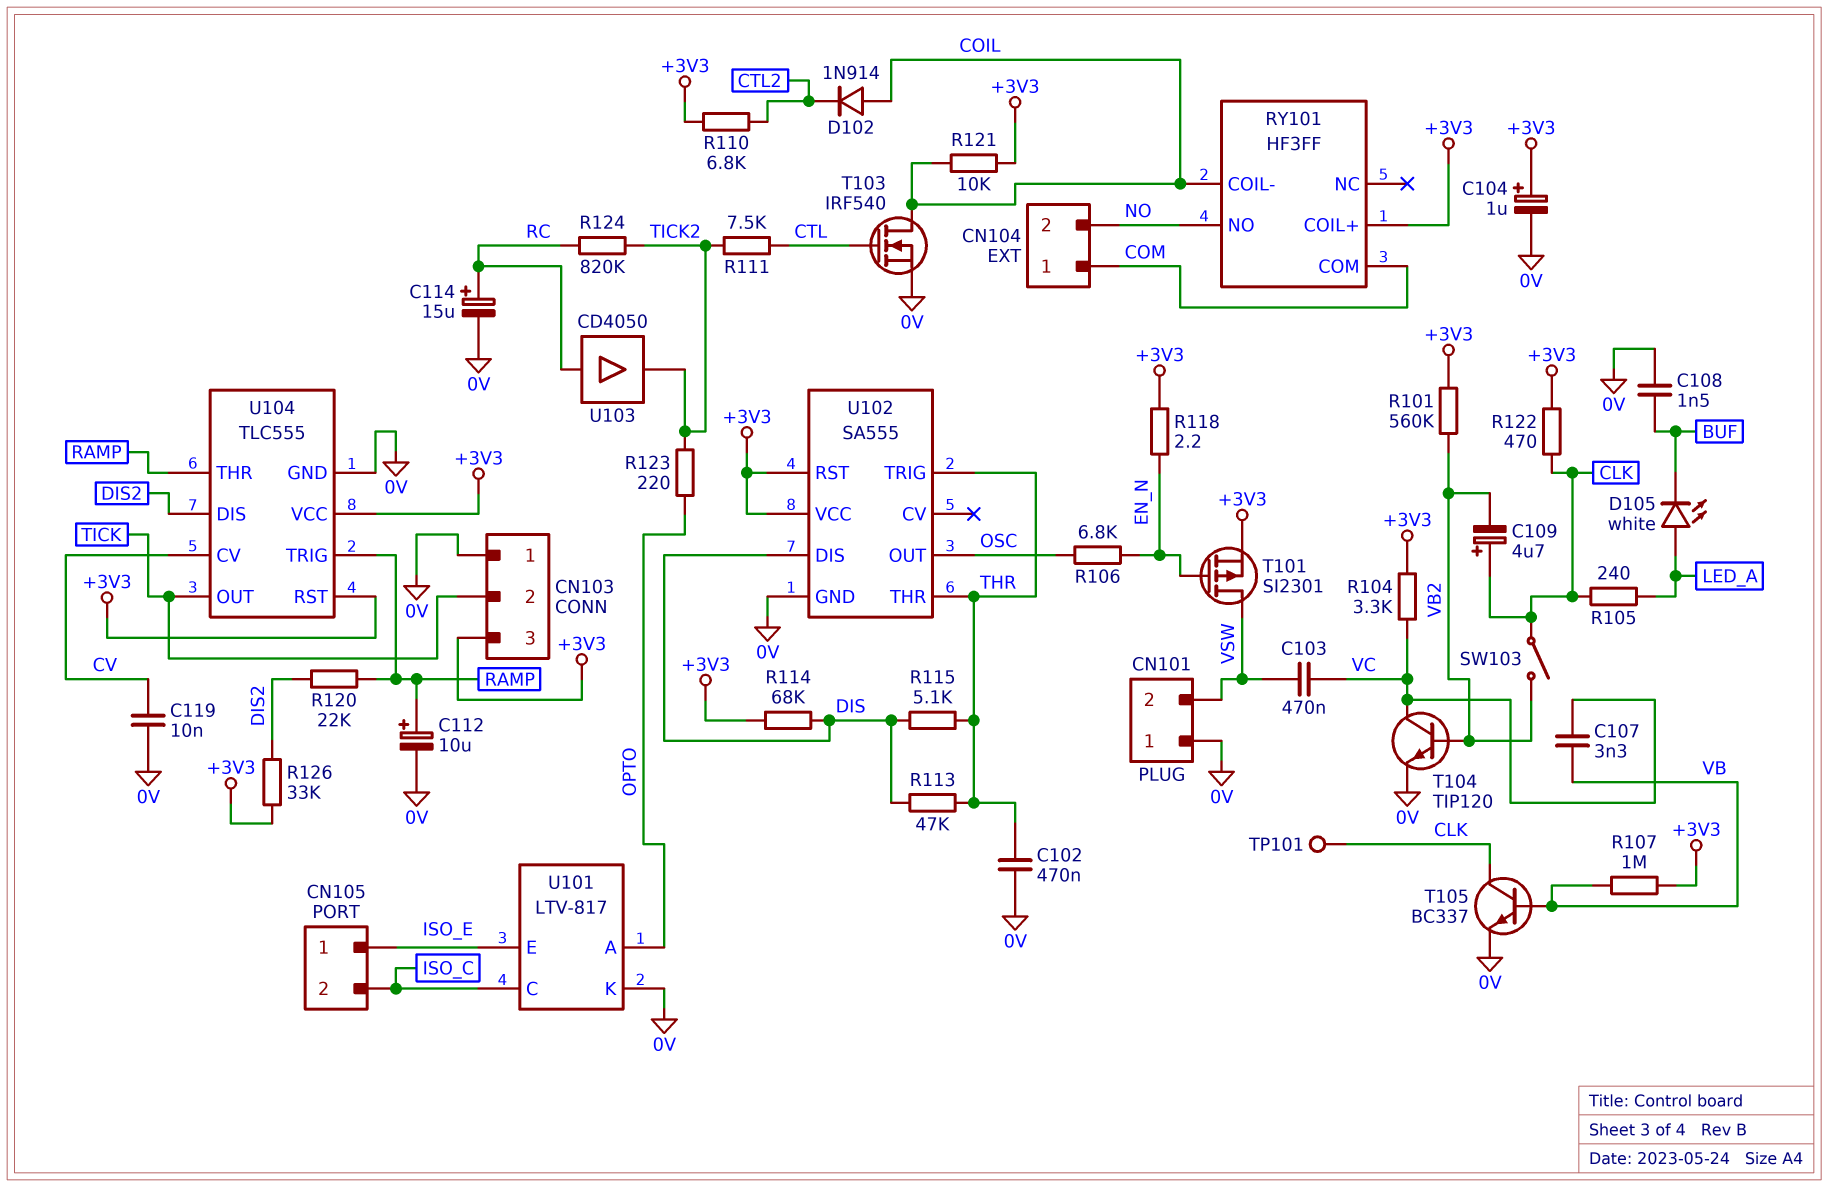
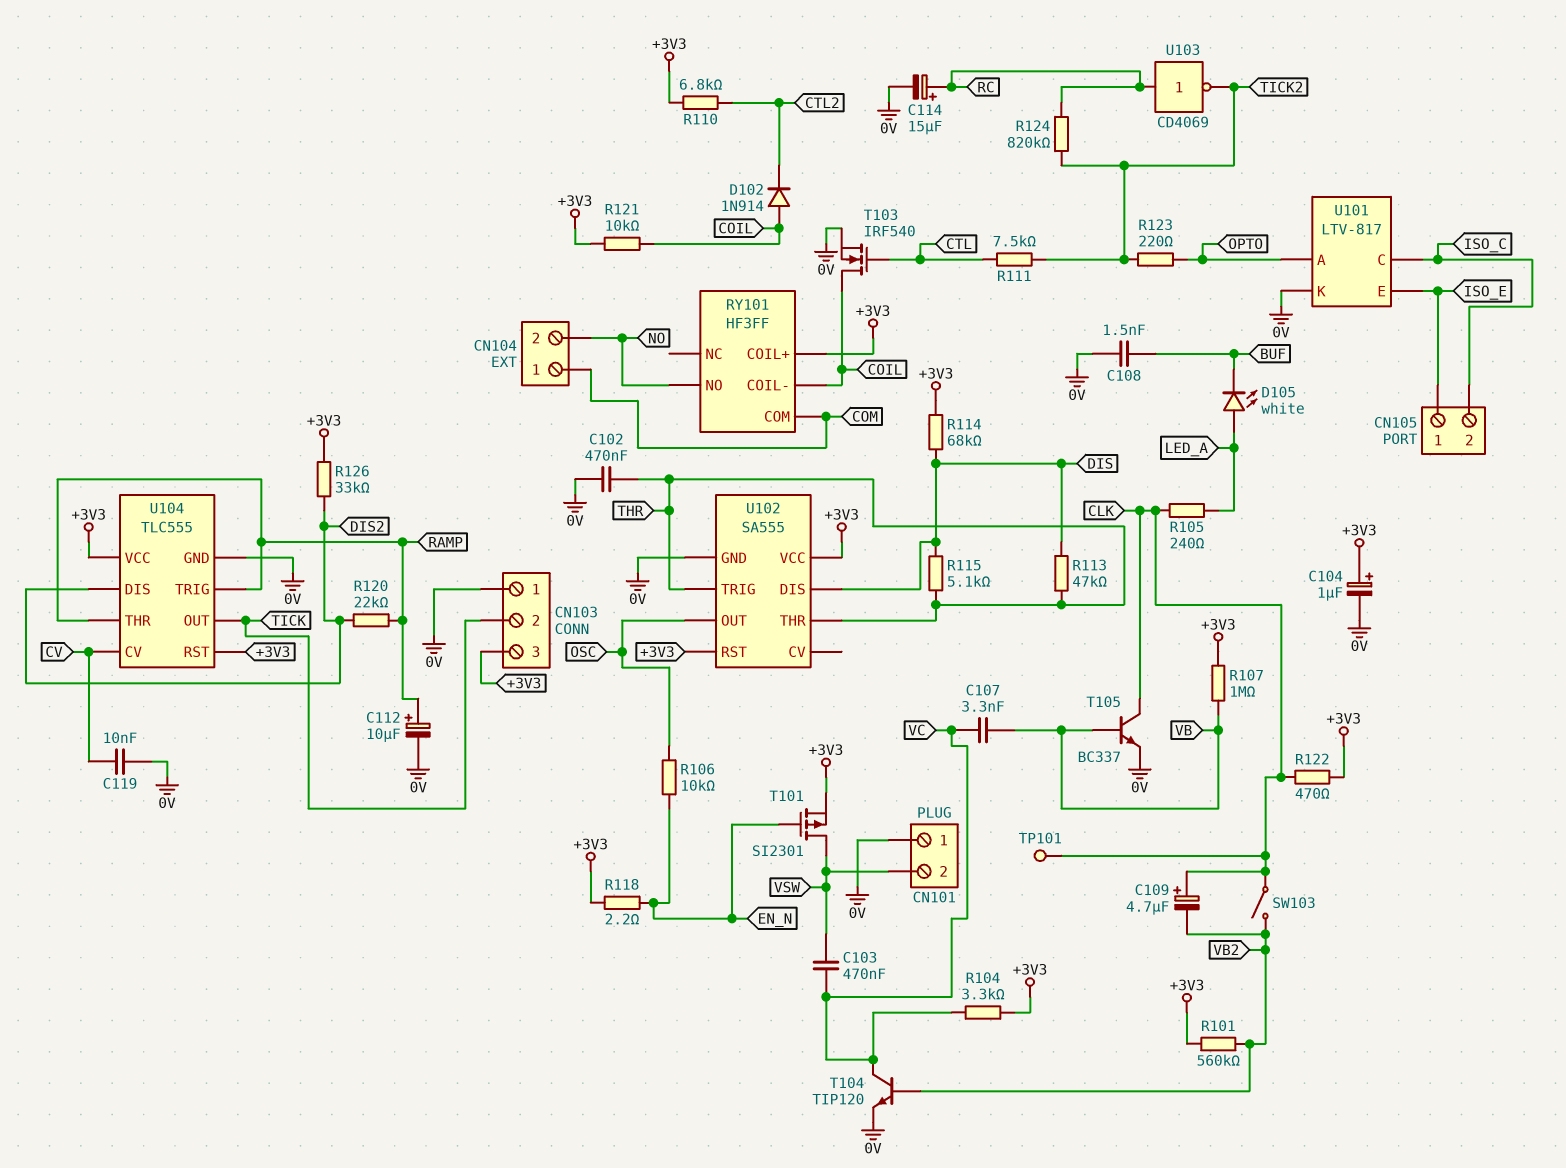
R106: 6.8k (EN_N, OSC) -> 10k (EN_N, OSC)
U103: buffer CD4050 (in RC, out TICK2) -> NOT CD4069 (in RC, out TICK2)

